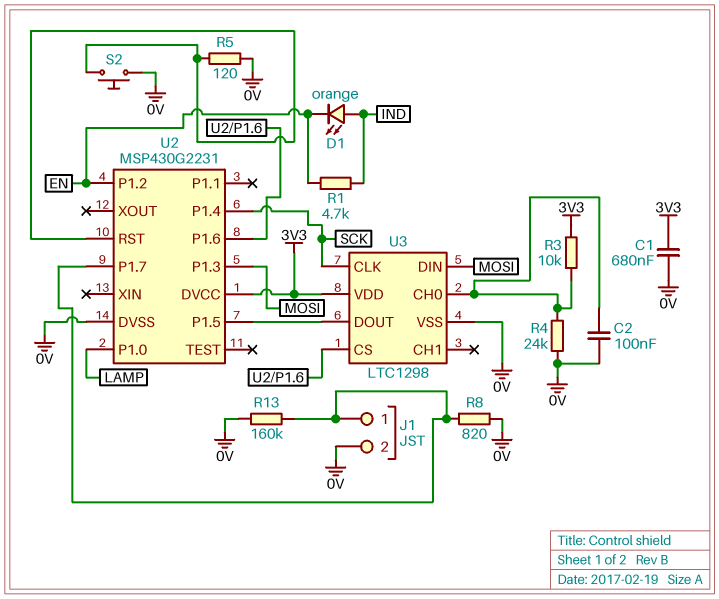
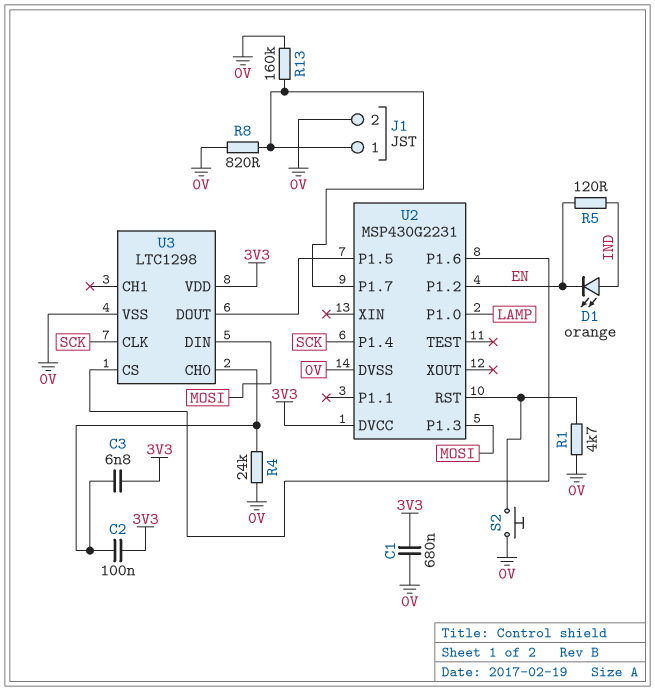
C2: 100nF (0V, U3/CH0) -> 100nF (3V3, U3/CH0)
C3: none -> 6.8nF (3V3, U3/CH0)
R1: 4.7k (EN, IND) -> 4.7k (0V, U2/RST)
R3: 10k (3V3, U3/CH0) -> none
R5: 120 (0V, U2/RST) -> 120 (EN, IND)

